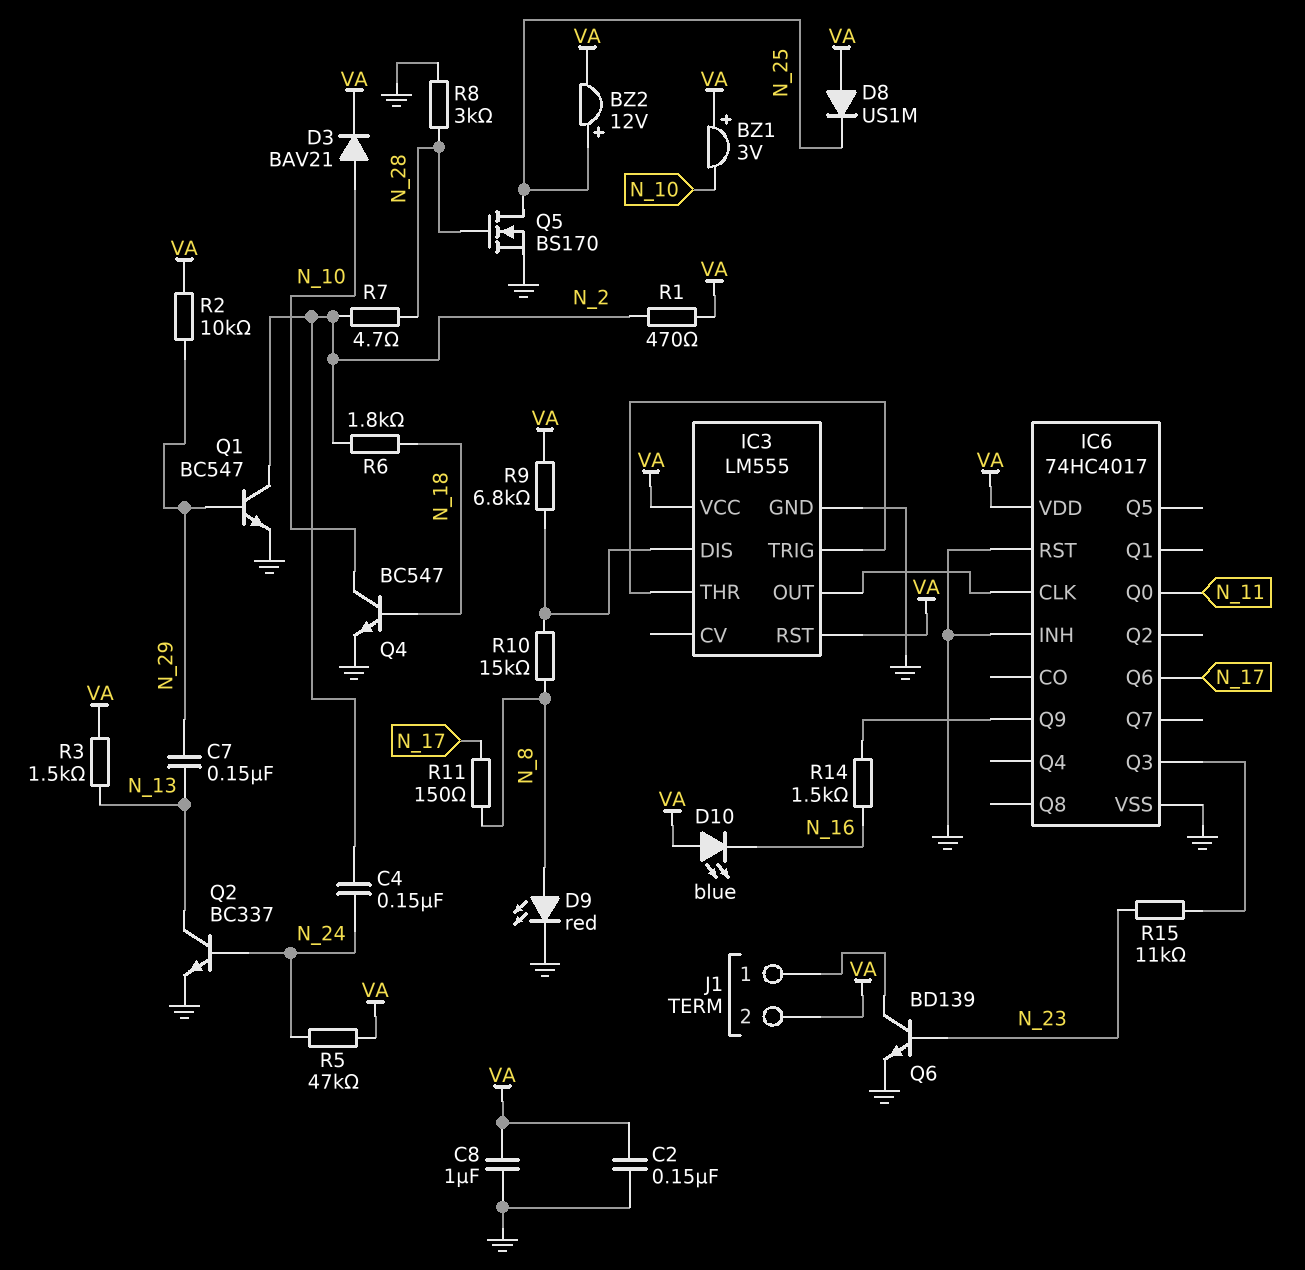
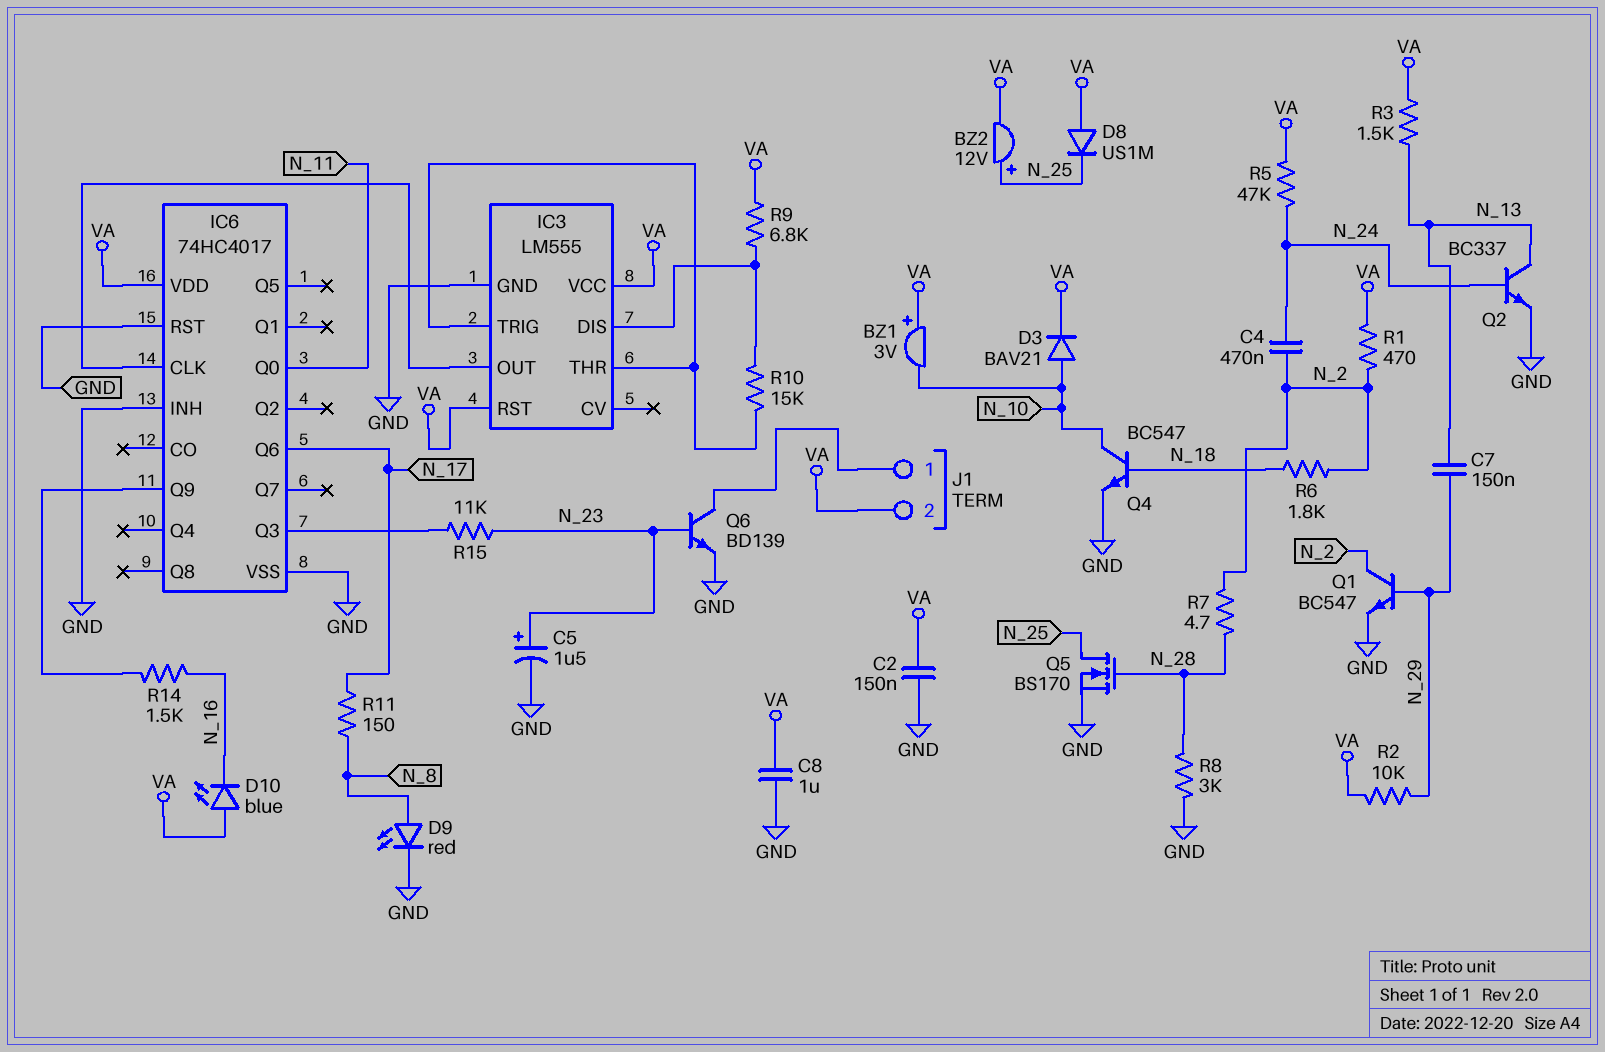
C4: 150nF (N_2, N_24) -> 470nF (N_2, N_24)
C5: none -> 1.5uF (plus N_23, minus GND)
R10: 15k (IC3/DIS, N_8) -> 15k (IC3/DIS, IC3/THR)

